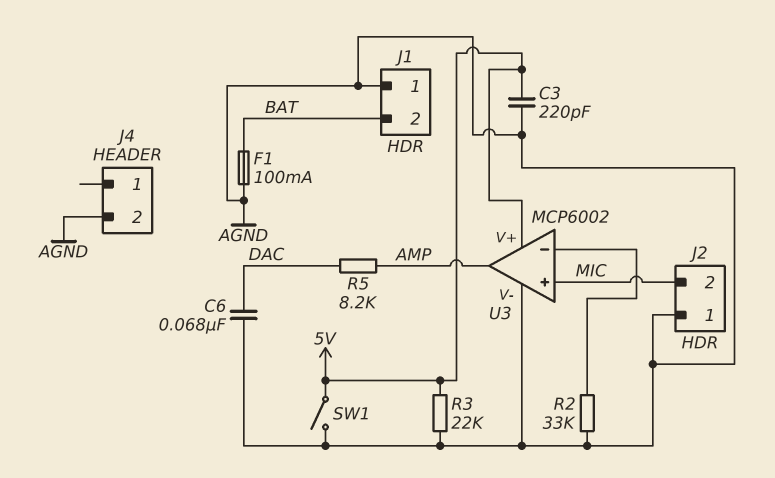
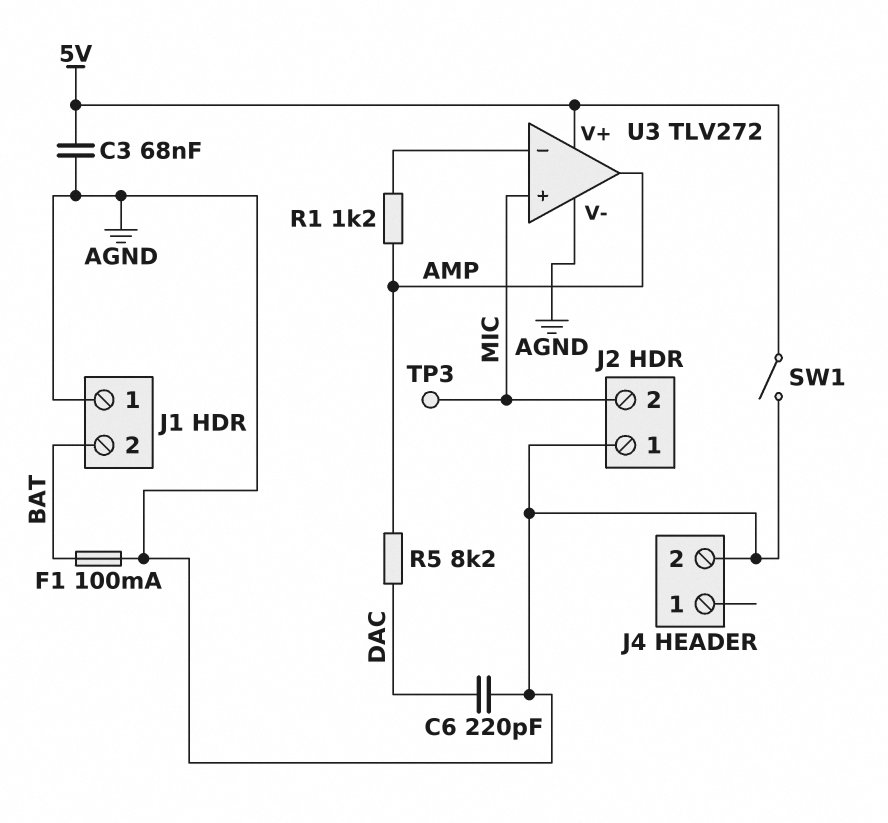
C3: 220pF (5V, AGND) -> 68nF (5V, AGND)
C6: 68nF (AGND, DAC) -> 220pF (AGND, DAC)
R1: none -> 1.2k (AMP, U3/in-)
R2: 33k (AGND, U3/in-) -> none
R3: 22k (5V, AGND) -> none
TP3: none -> test point (MIC)
U3: MCP6002 -> TLV272

